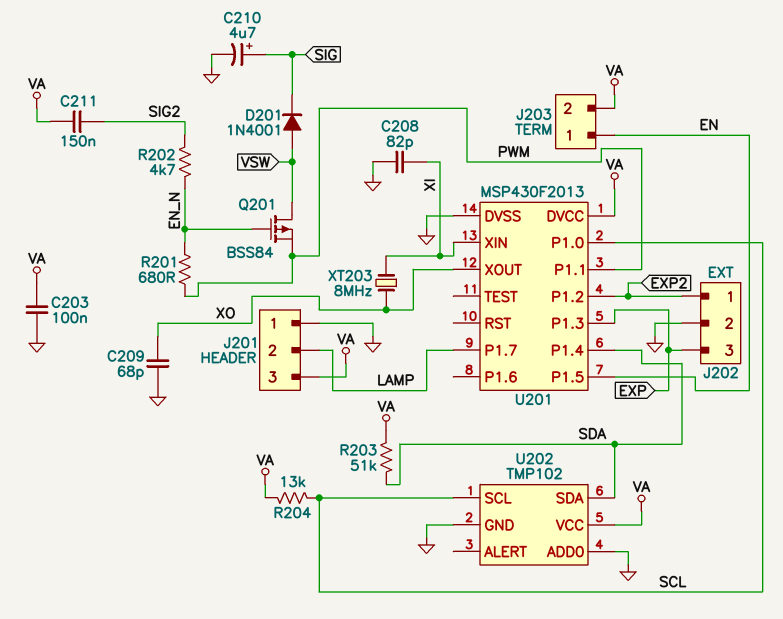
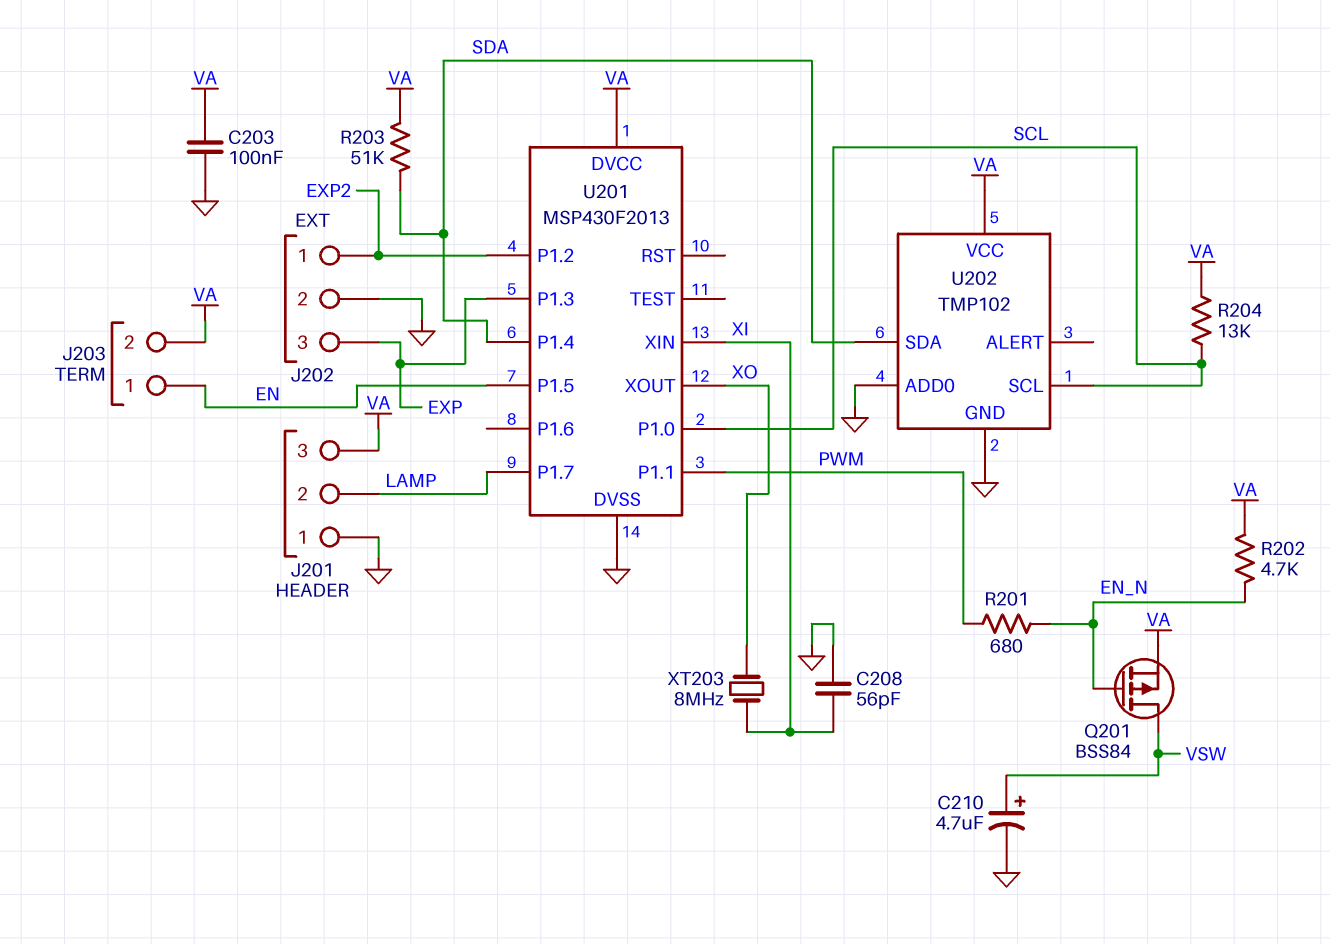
C208: 82pF (GND, XI) -> 56pF (GND, XI)
C209: 68pF (GND, XO) -> none
C210: 4.7uF (plus SIG, minus GND) -> 4.7uF (plus VSW, minus GND)
C211: 150nF (SIG2, VA) -> none
D201: diode 1N4001 (A VSW, K SIG) -> none
Q201: PMOS BSS84 (G EN_N, D VSW, S PWM) -> PMOS BSS84 (G EN_N, D VSW, S VA)
R202: 4.7k (EN_N, SIG2) -> 4.7k (EN_N, VA)

